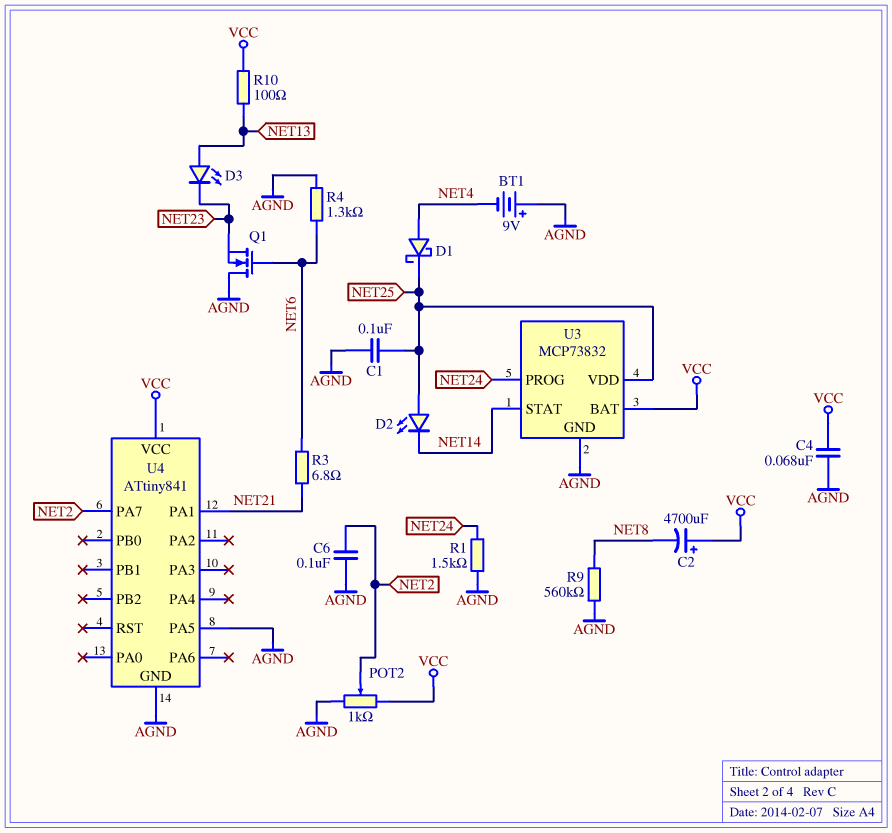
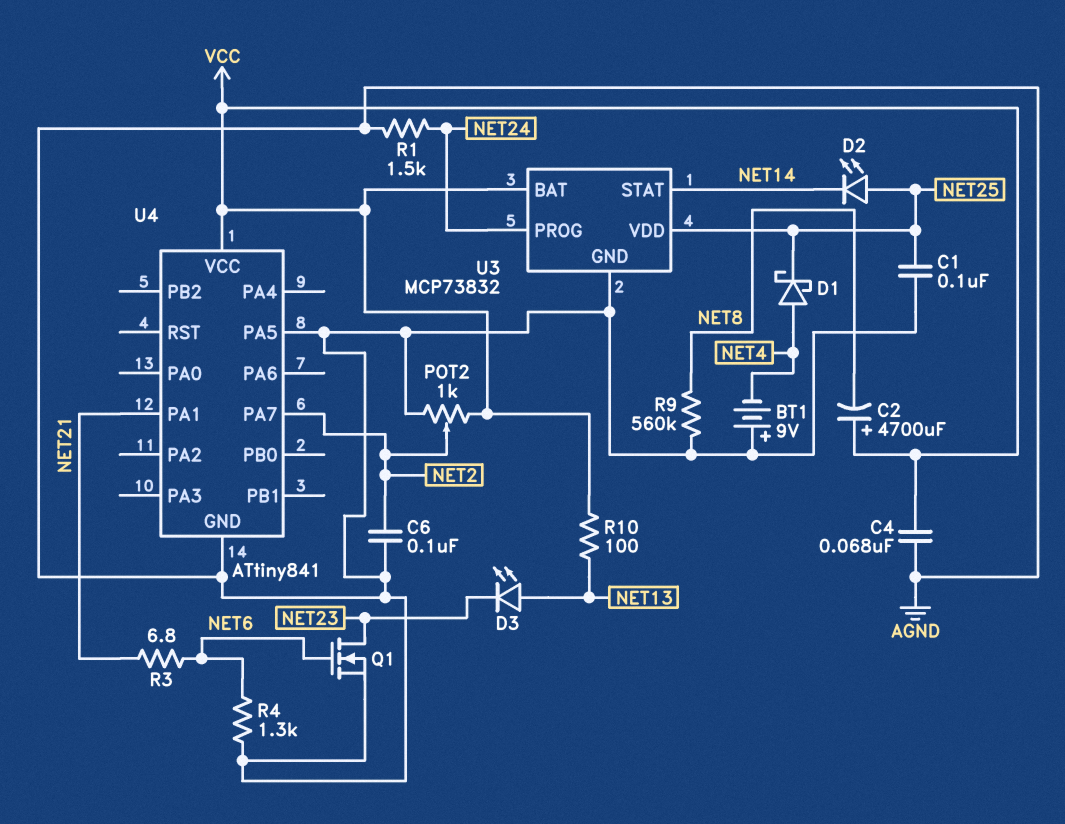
Q1: NMOS (G NET6, D AGND, S NET23) -> NMOS (G NET6, D NET23, S AGND)

